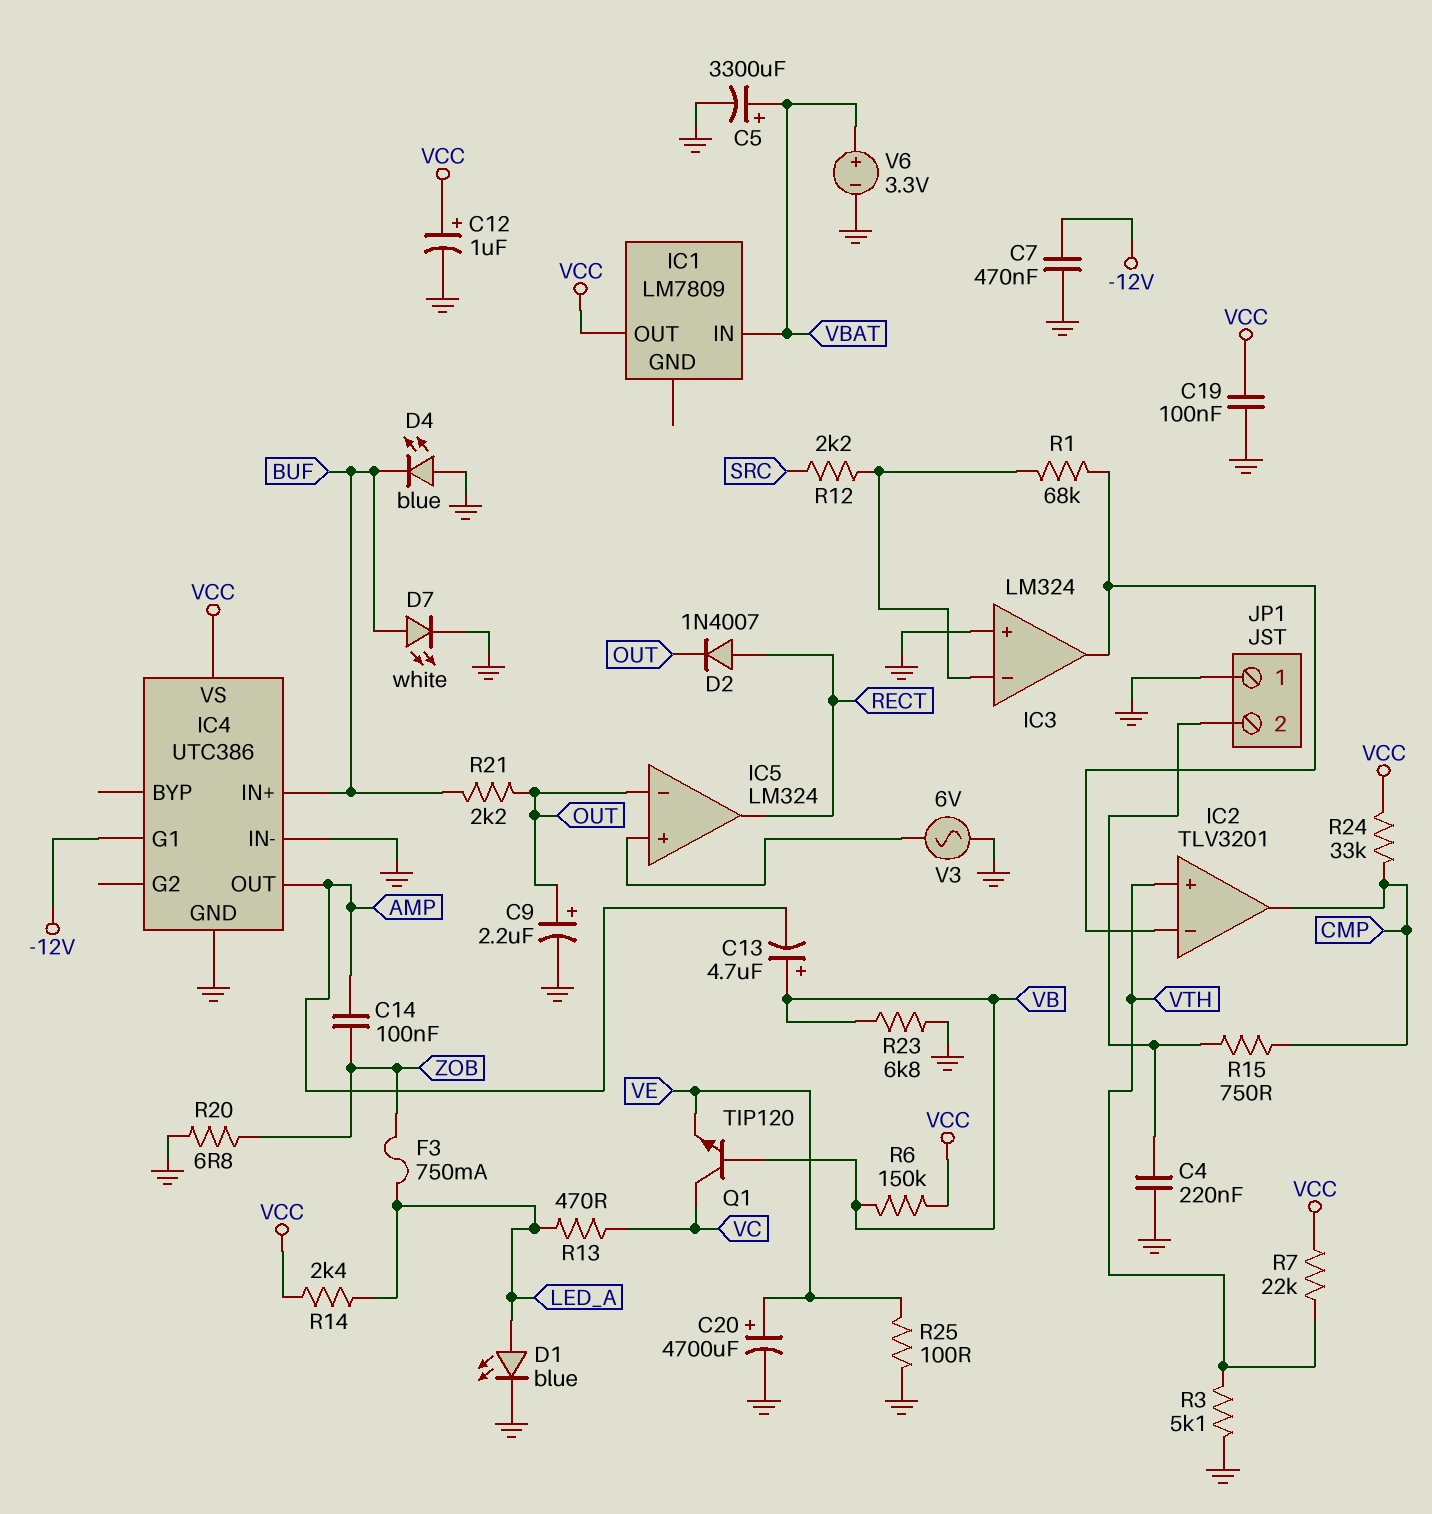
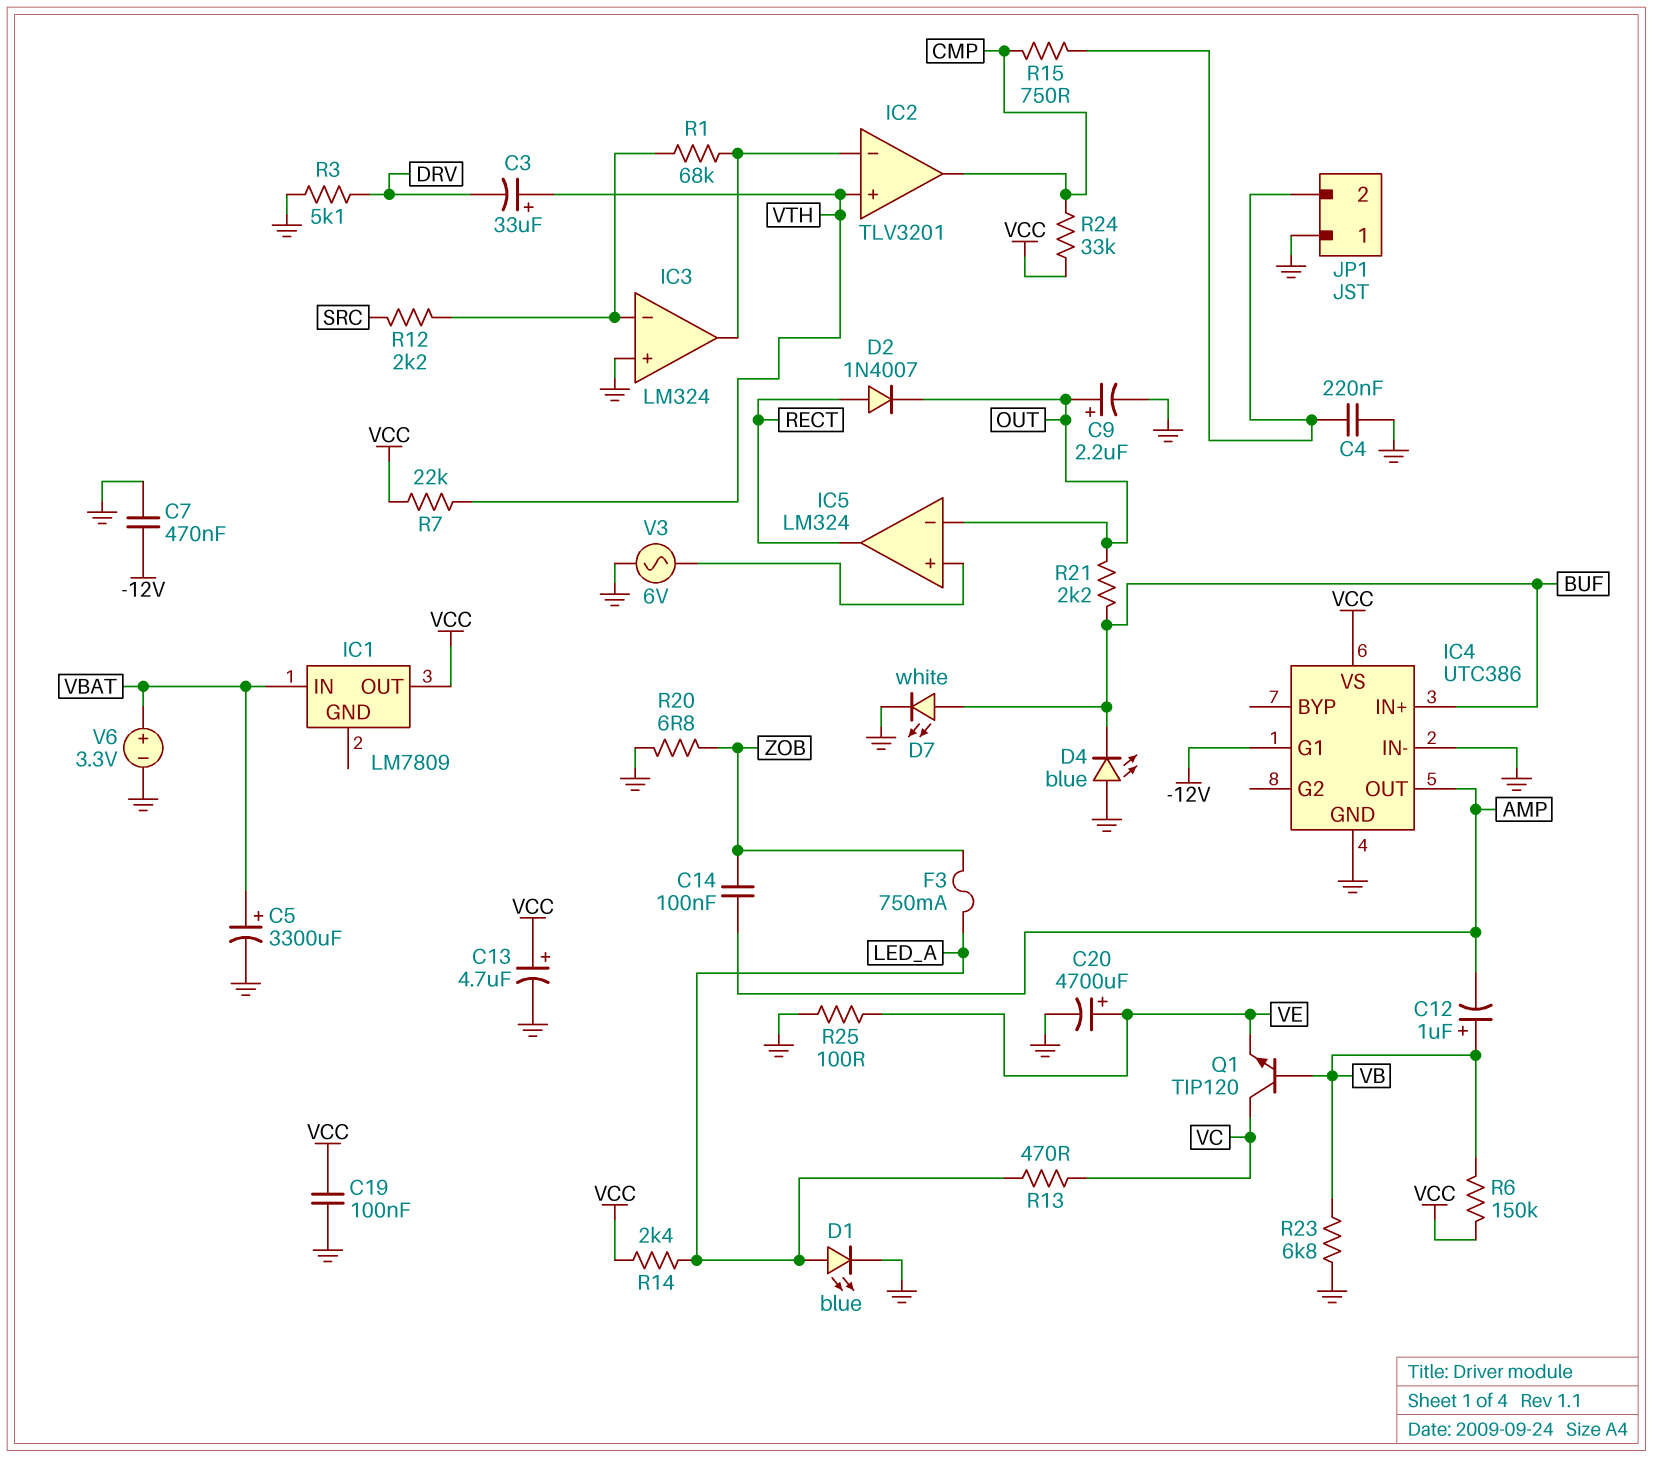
C3: none -> 33uF (plus VTH, minus DRV)
C12: 1uF (plus VCC, minus GND) -> 1uF (plus VB, minus AMP)
C13: 4.7uF (plus VB, minus AMP) -> 4.7uF (plus VCC, minus GND)
R3: 5.1k (GND, VTH) -> 5.1k (DRV, GND)

